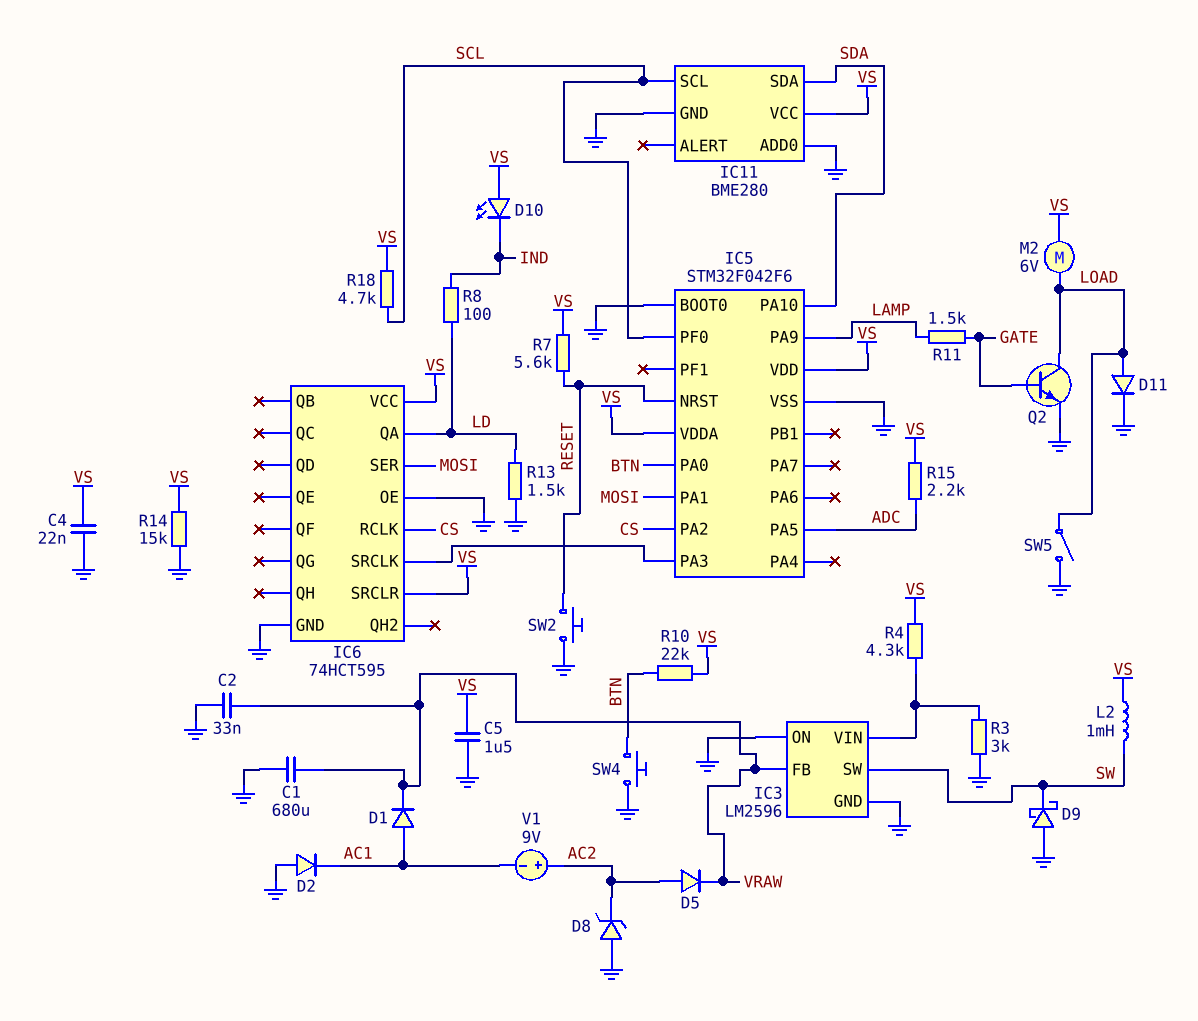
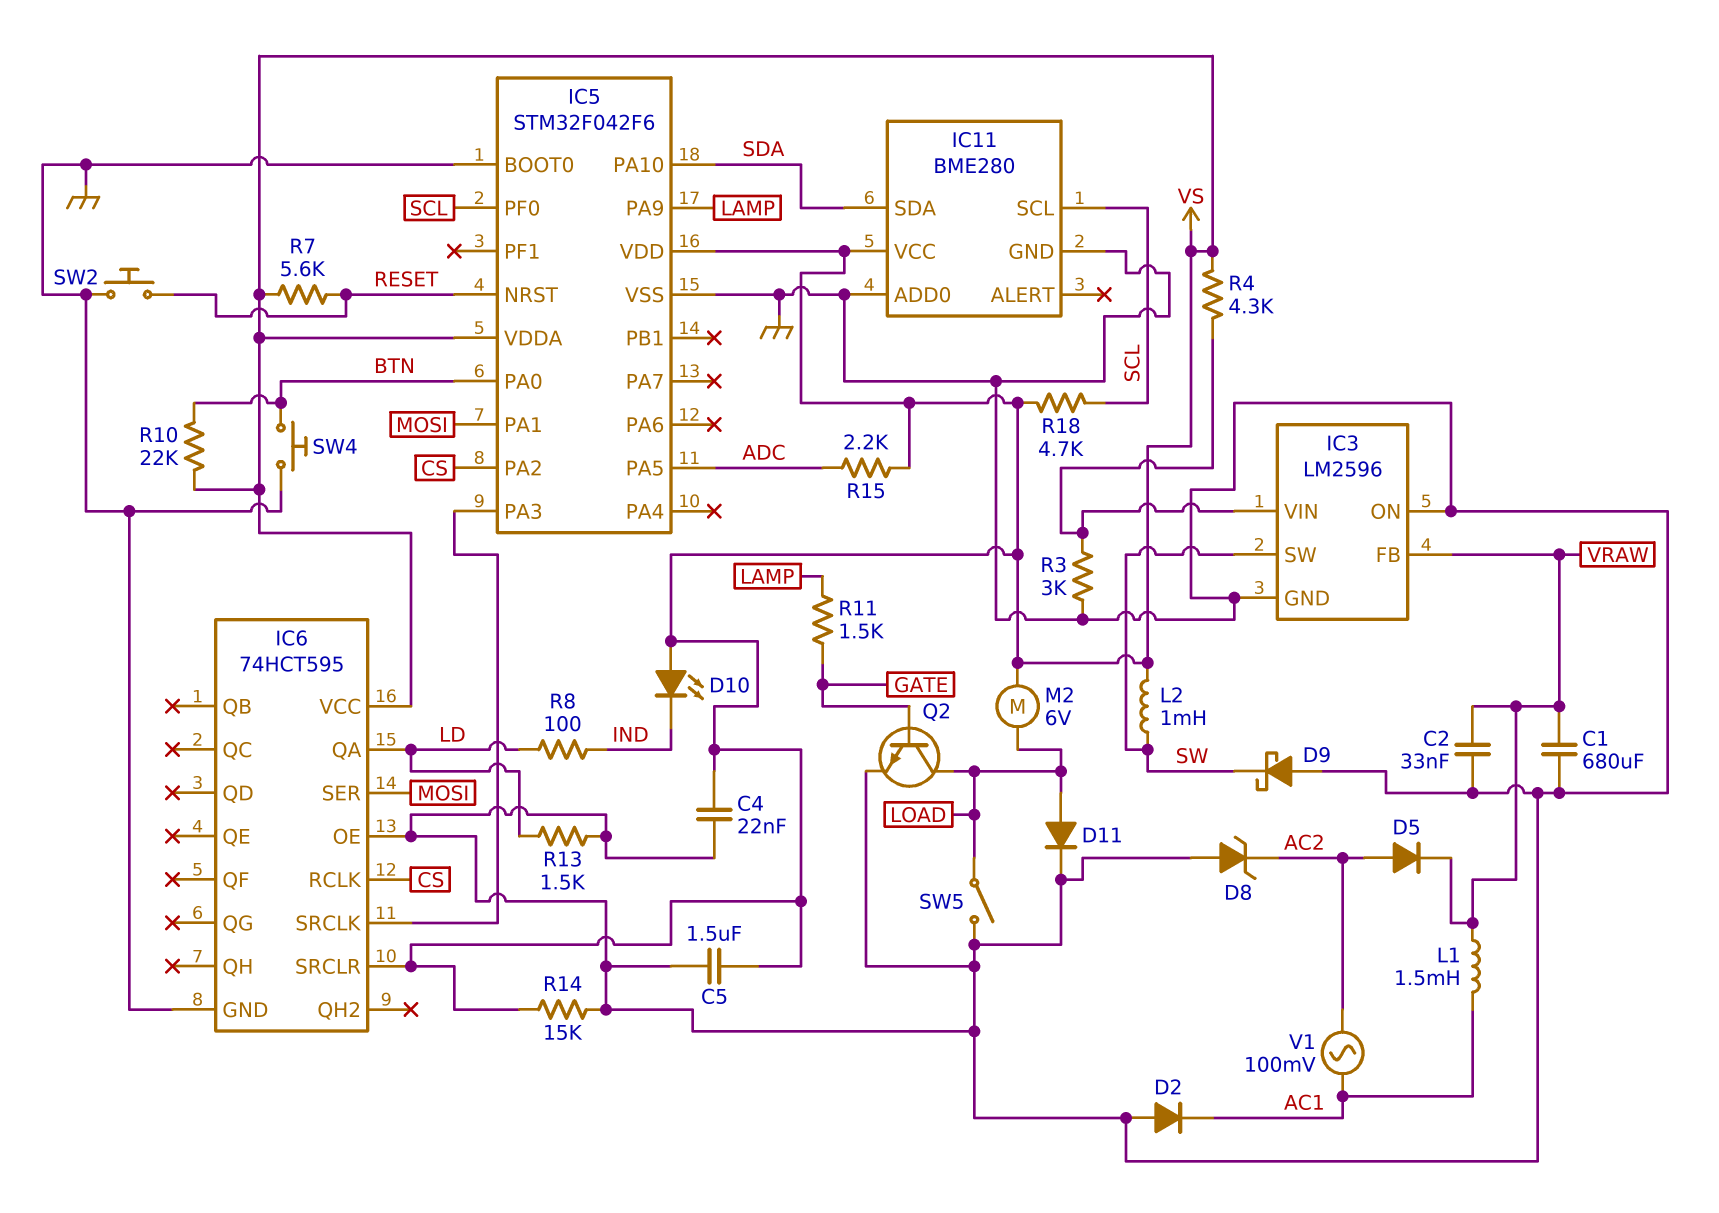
D1: diode (A AC1, K VRAW) -> none
L1: none -> 1.5mH (AC1, VRAW)
V1: 9V (plus AC2, minus AC1) -> AC 100mV (AC1, AC2)

